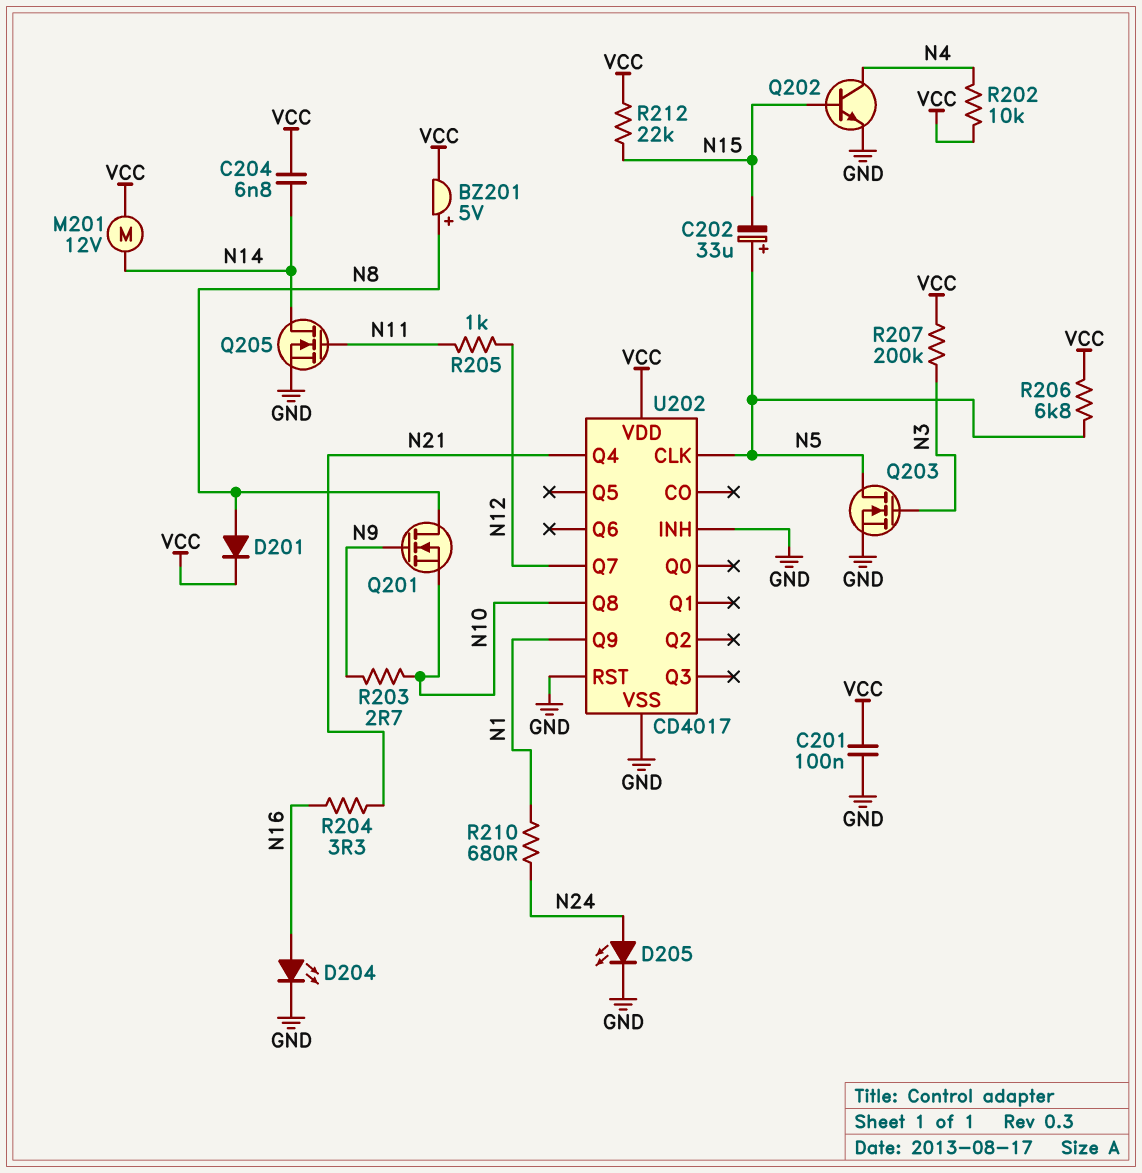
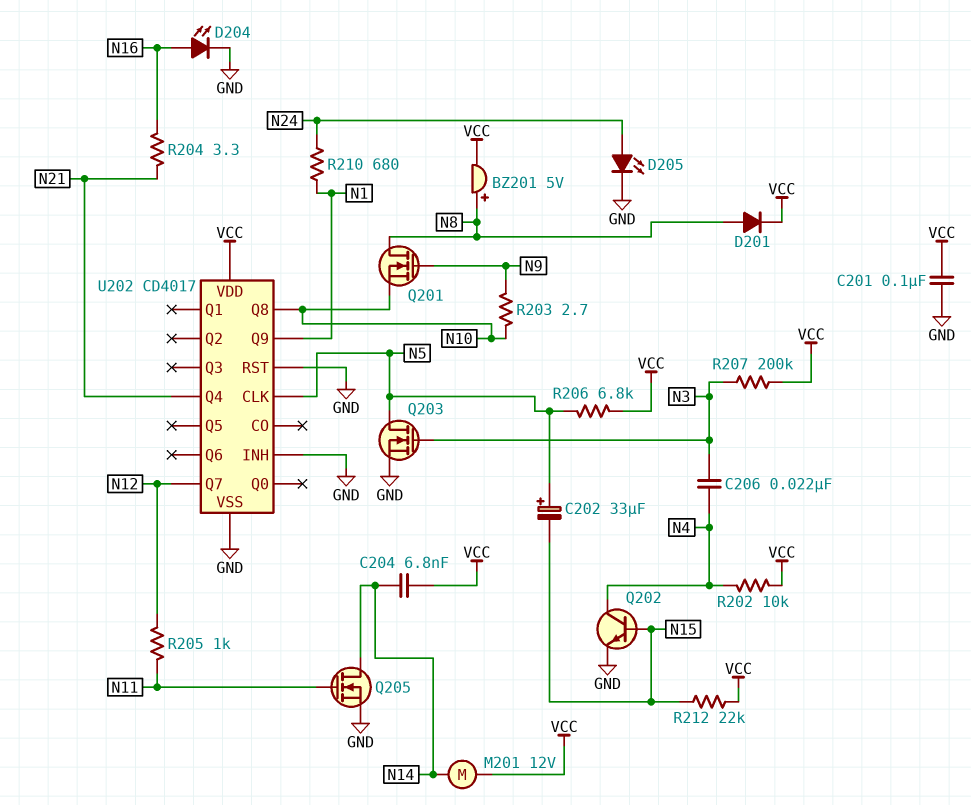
C206: none -> 22nF (N3, N4)

